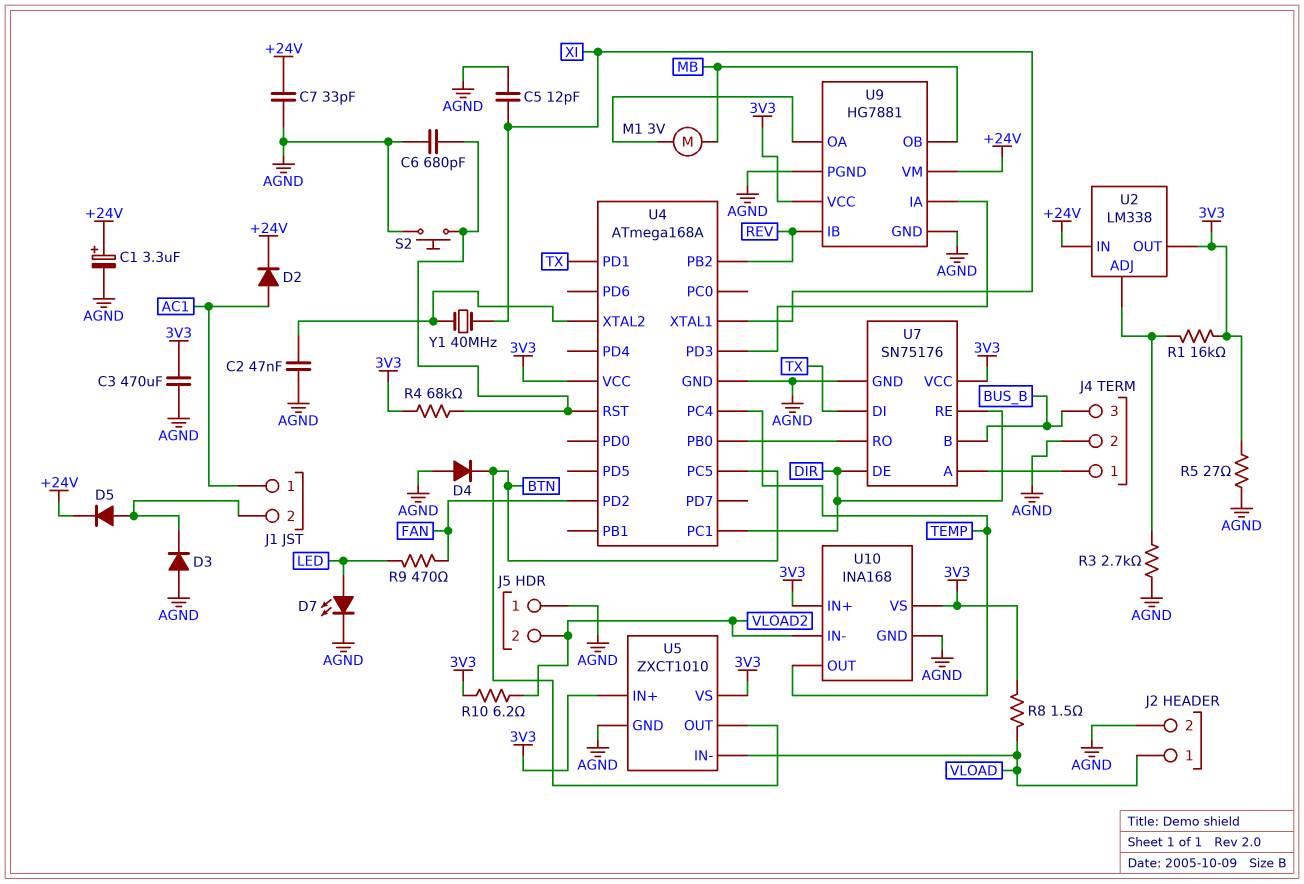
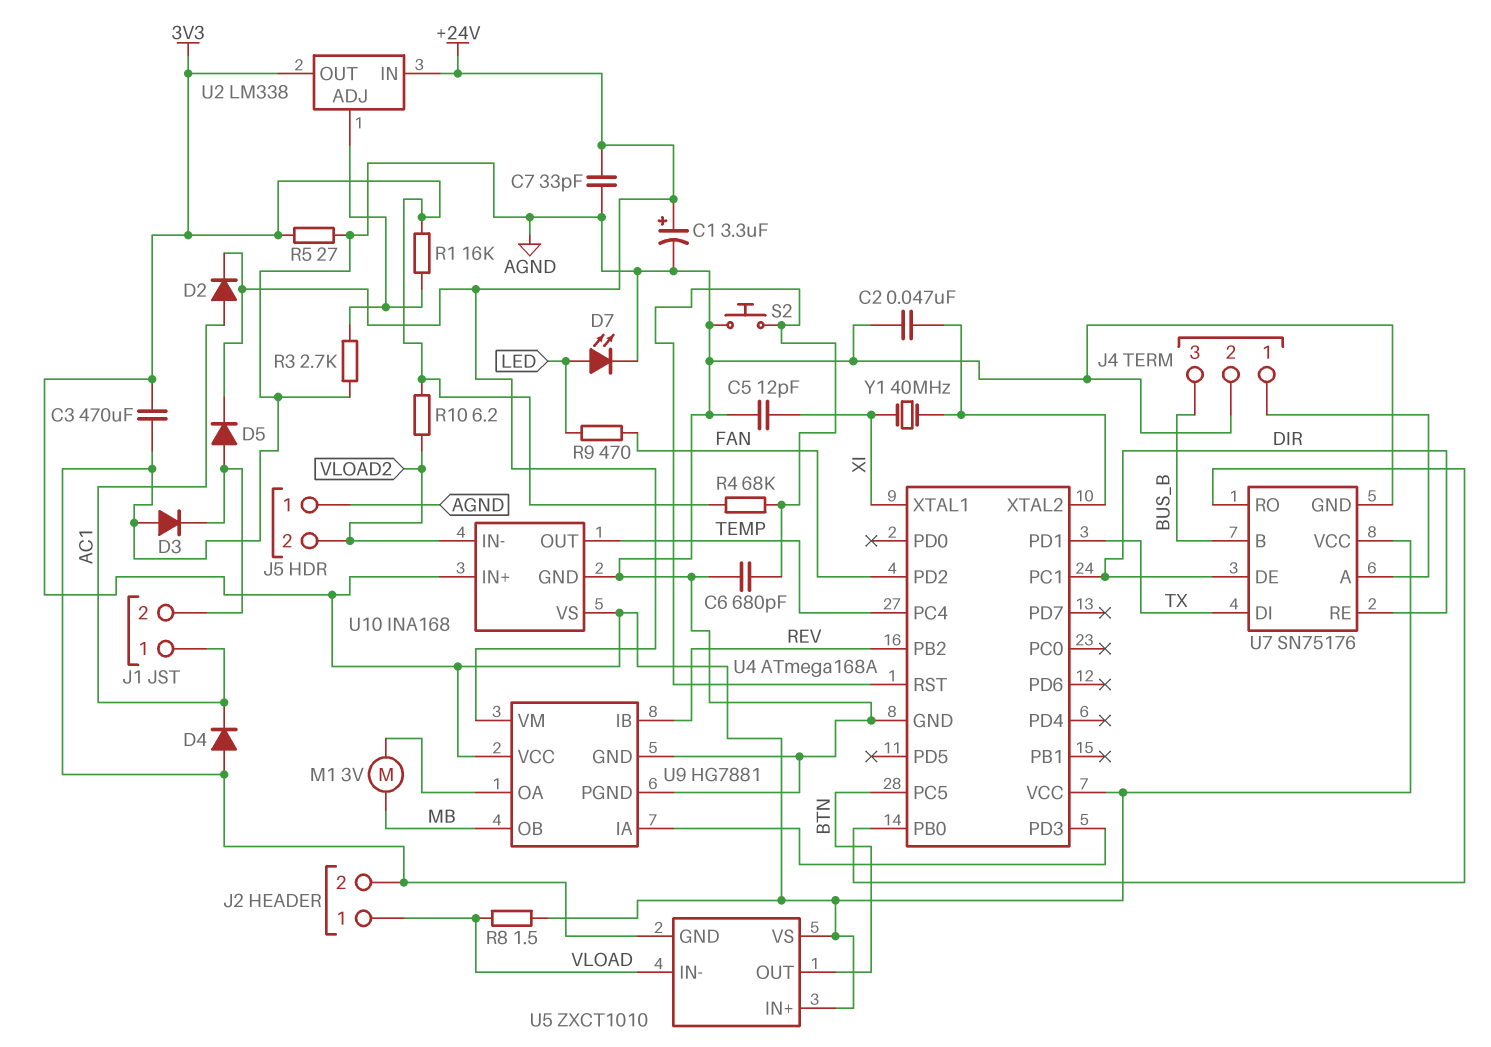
D4: diode (A AGND, K BTN) -> diode (A AGND, K AC1)

